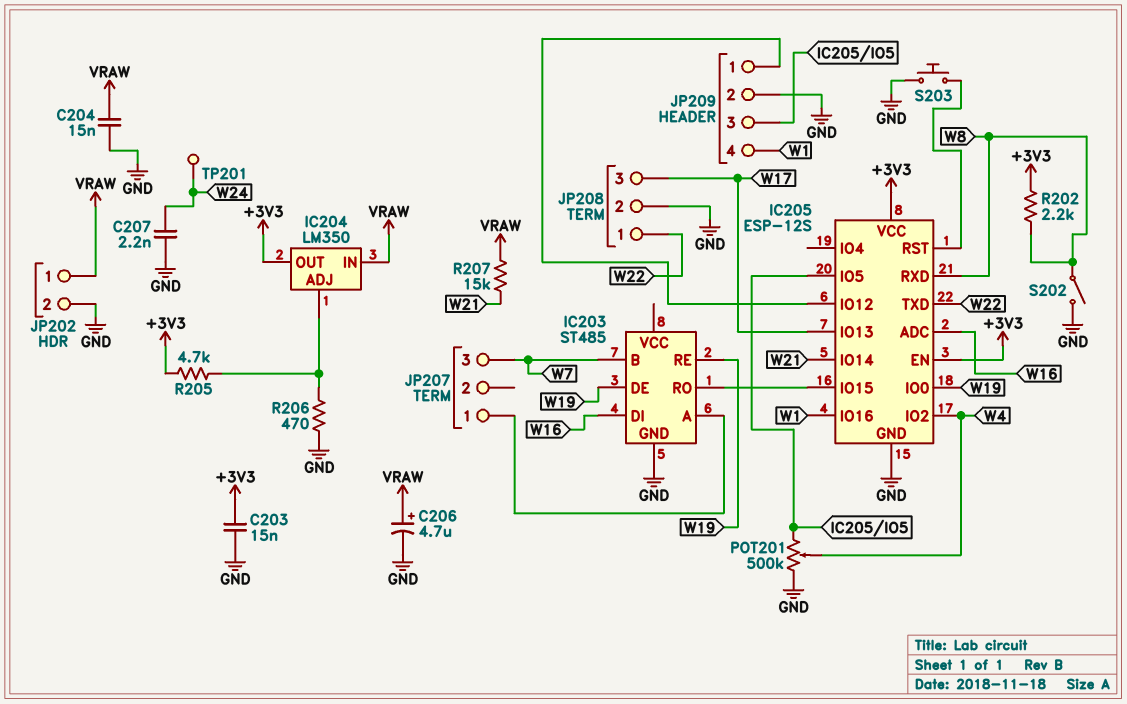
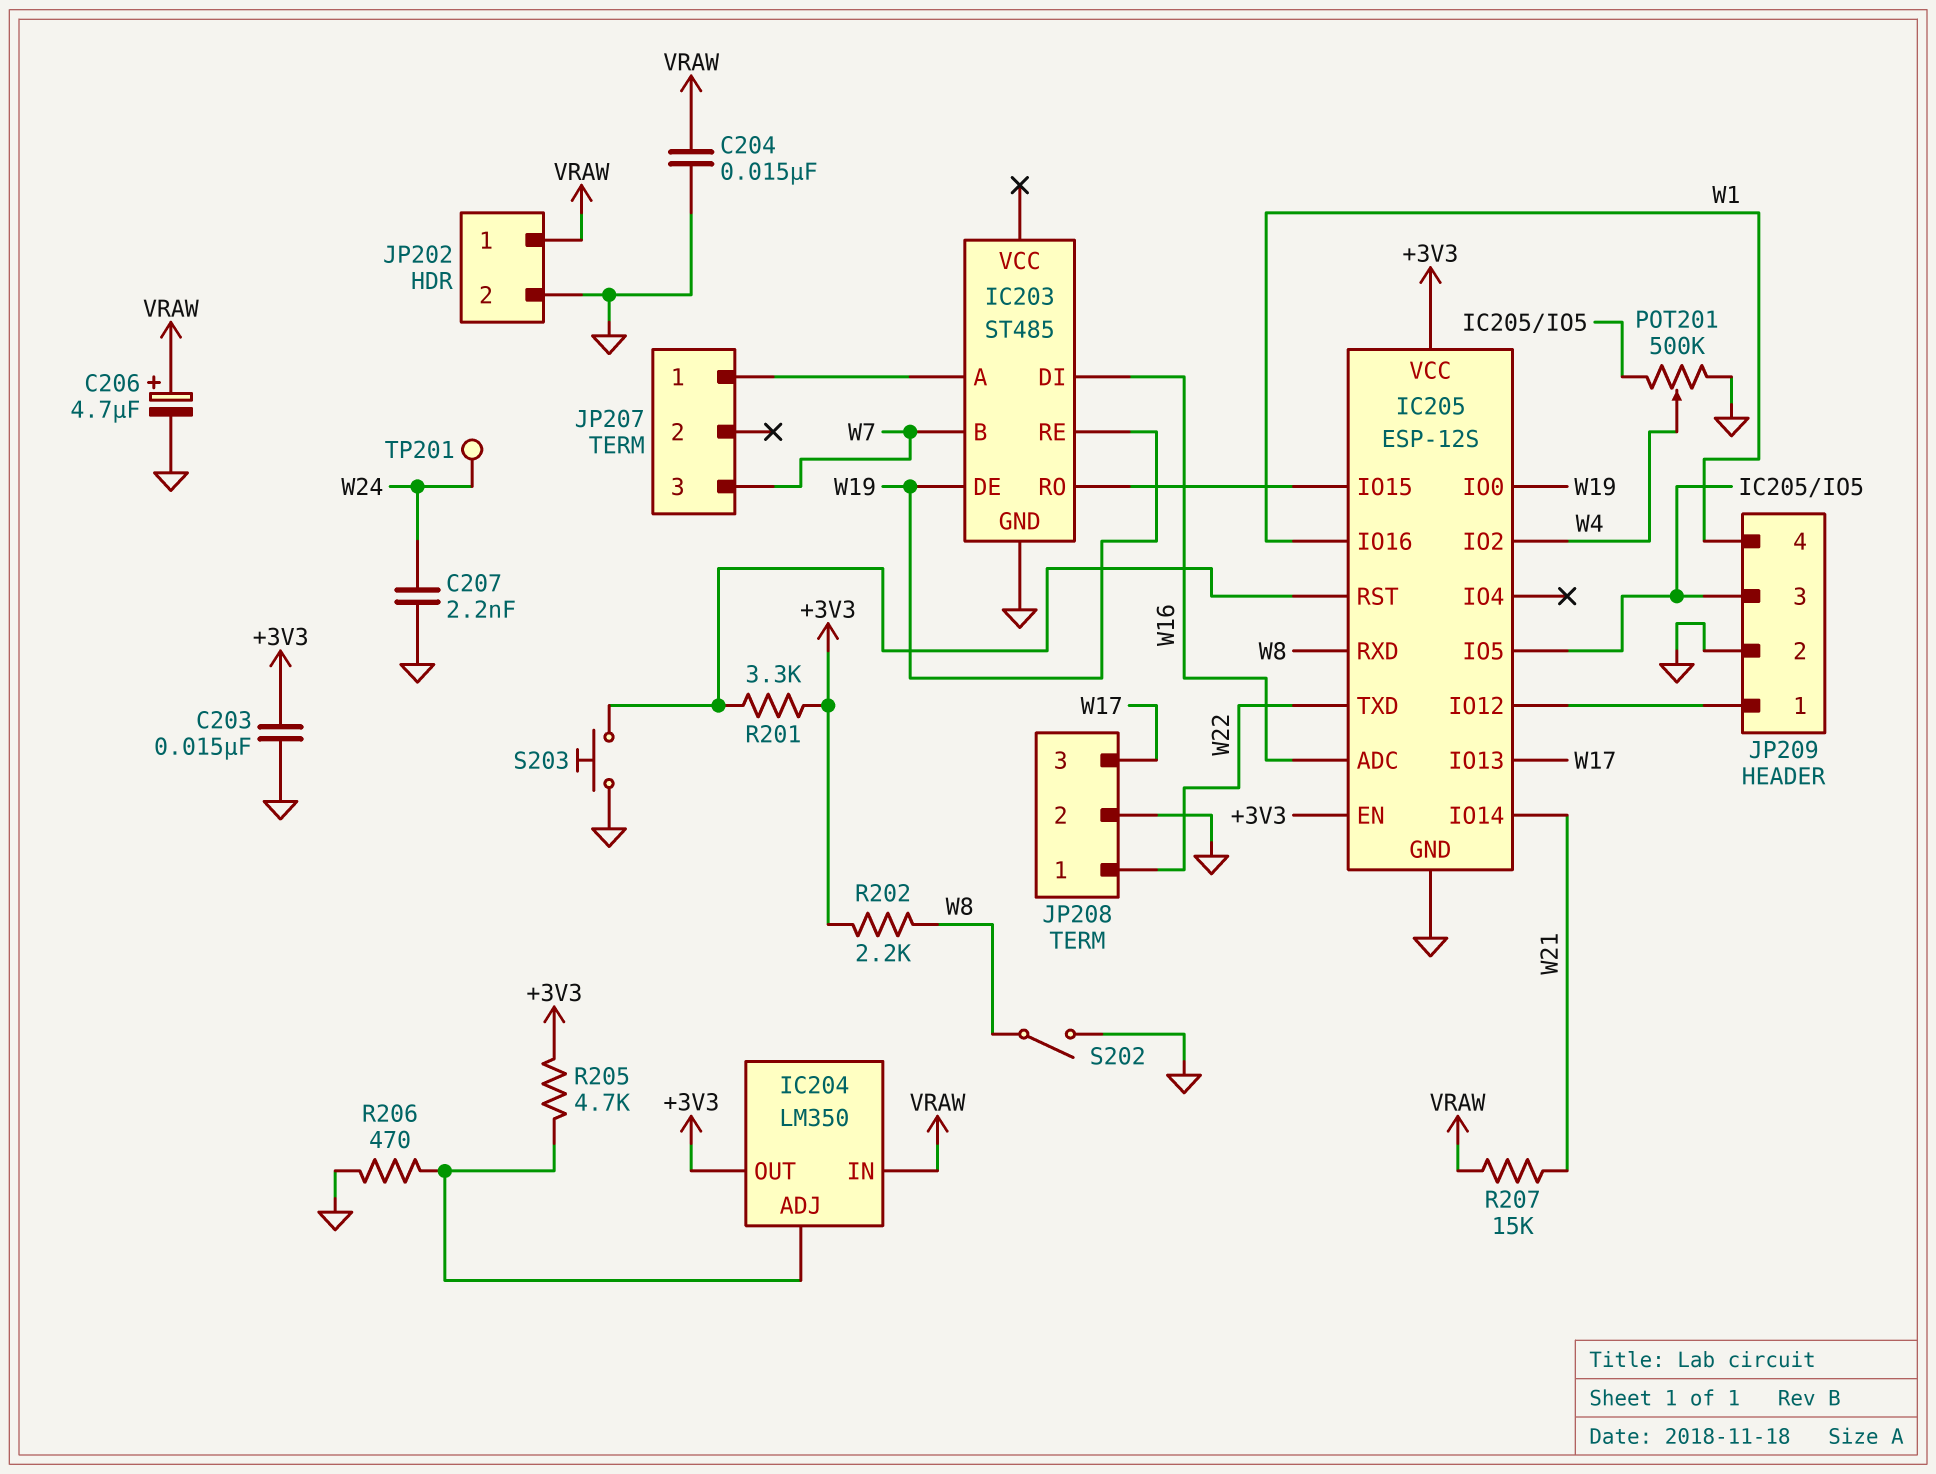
R201: none -> 3.3k (+3V3, IC205/RST)

